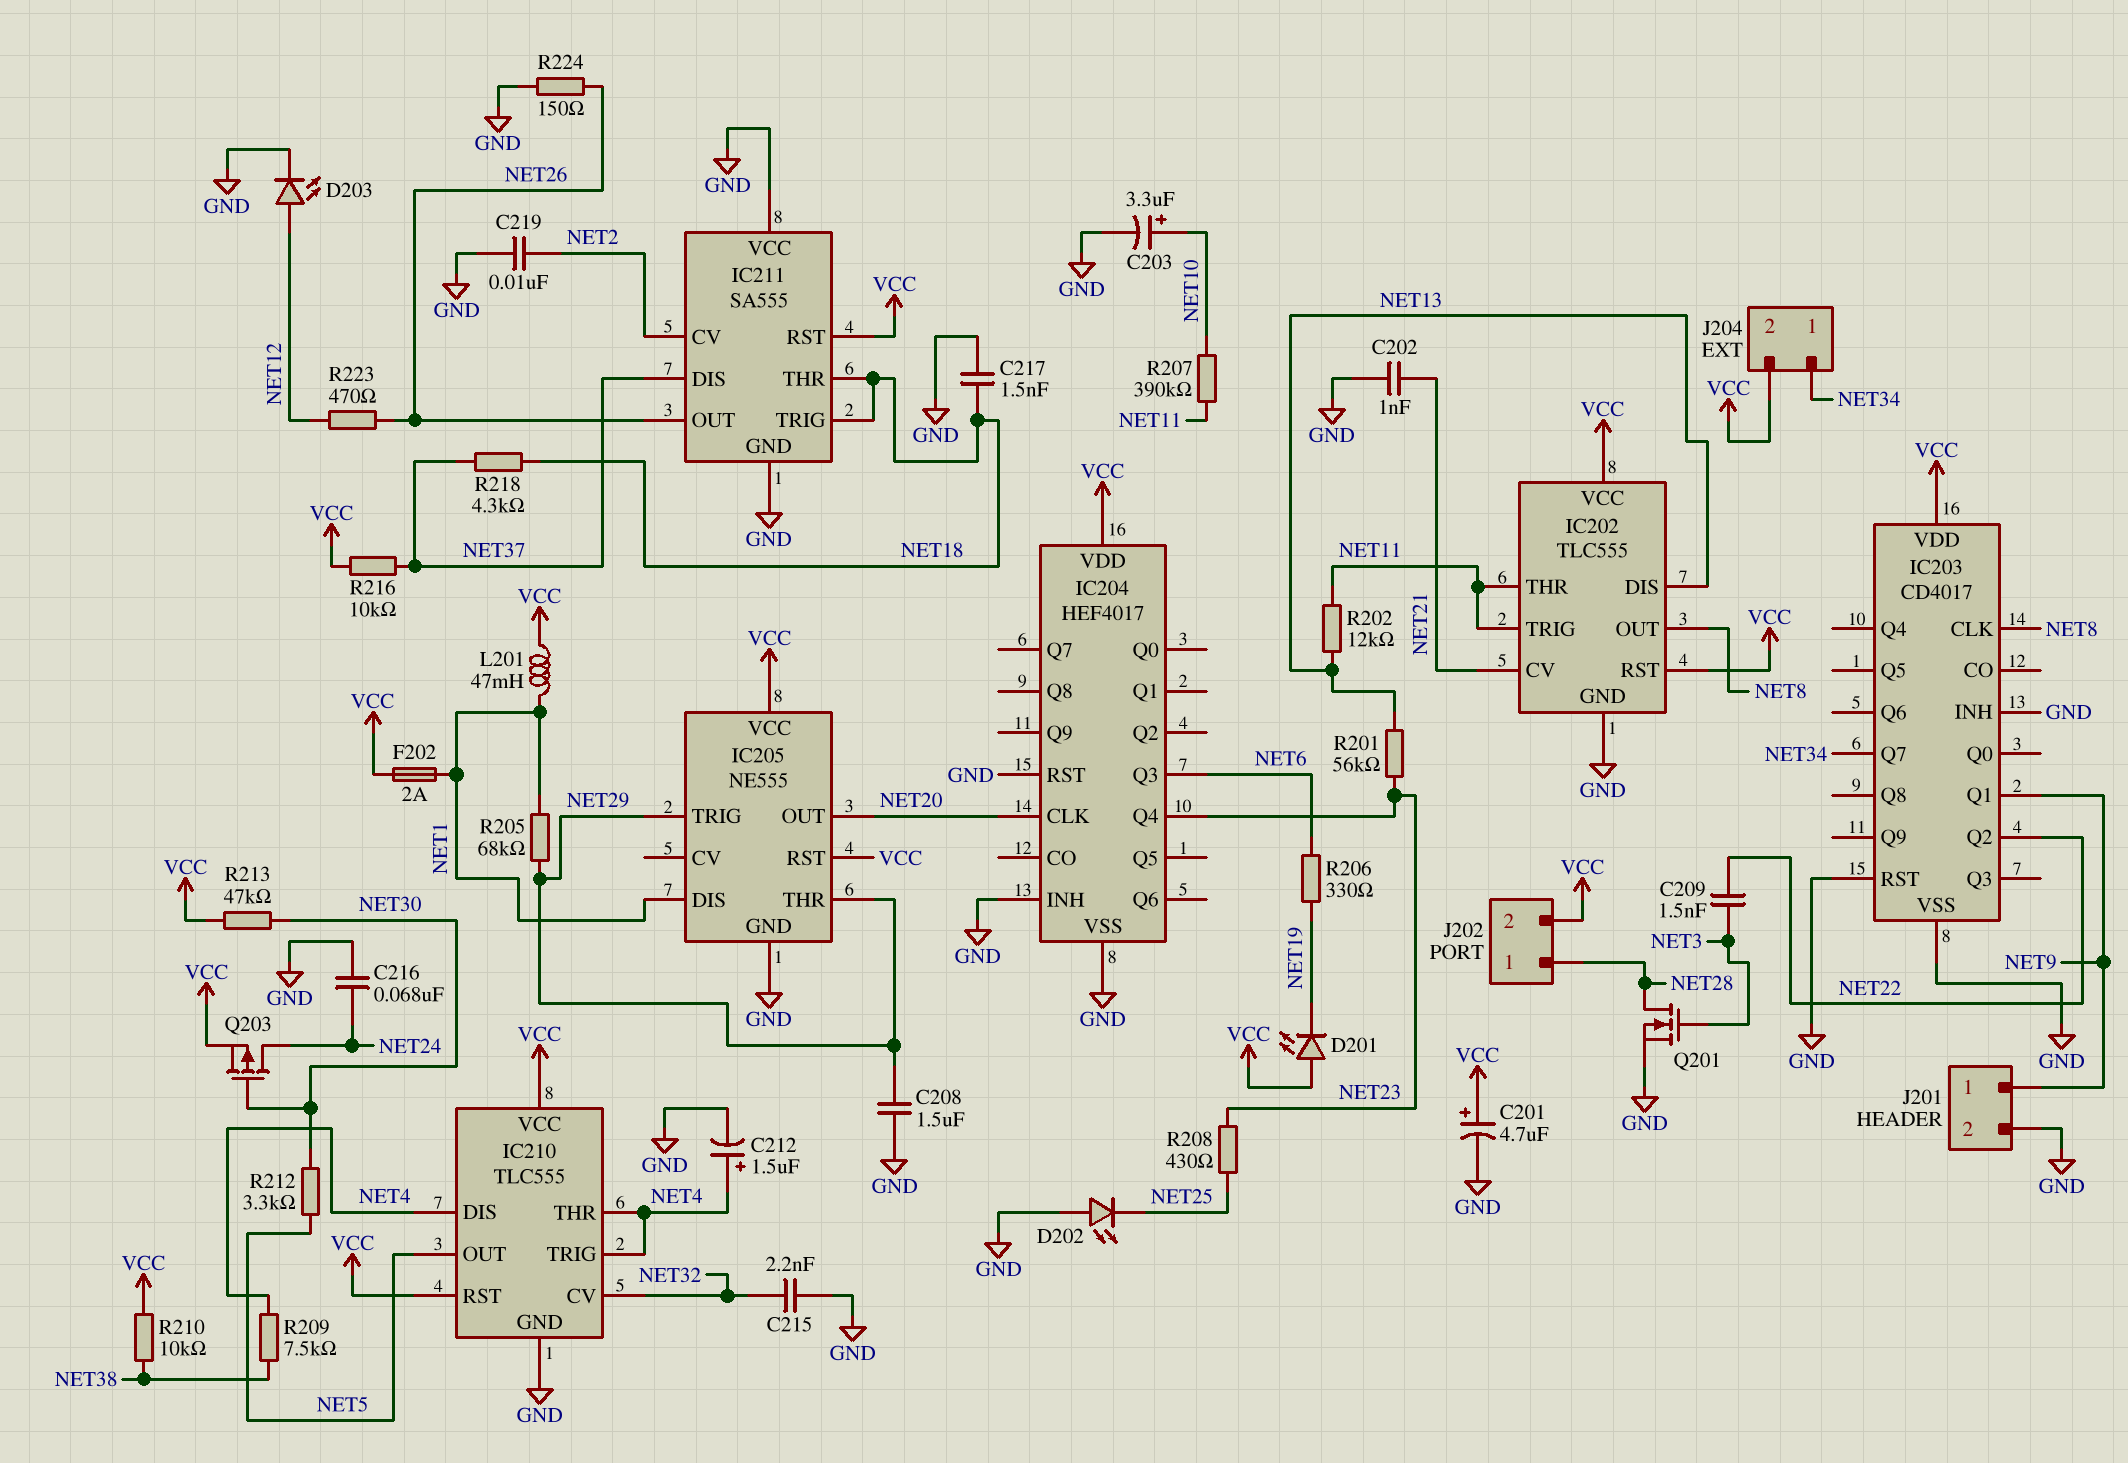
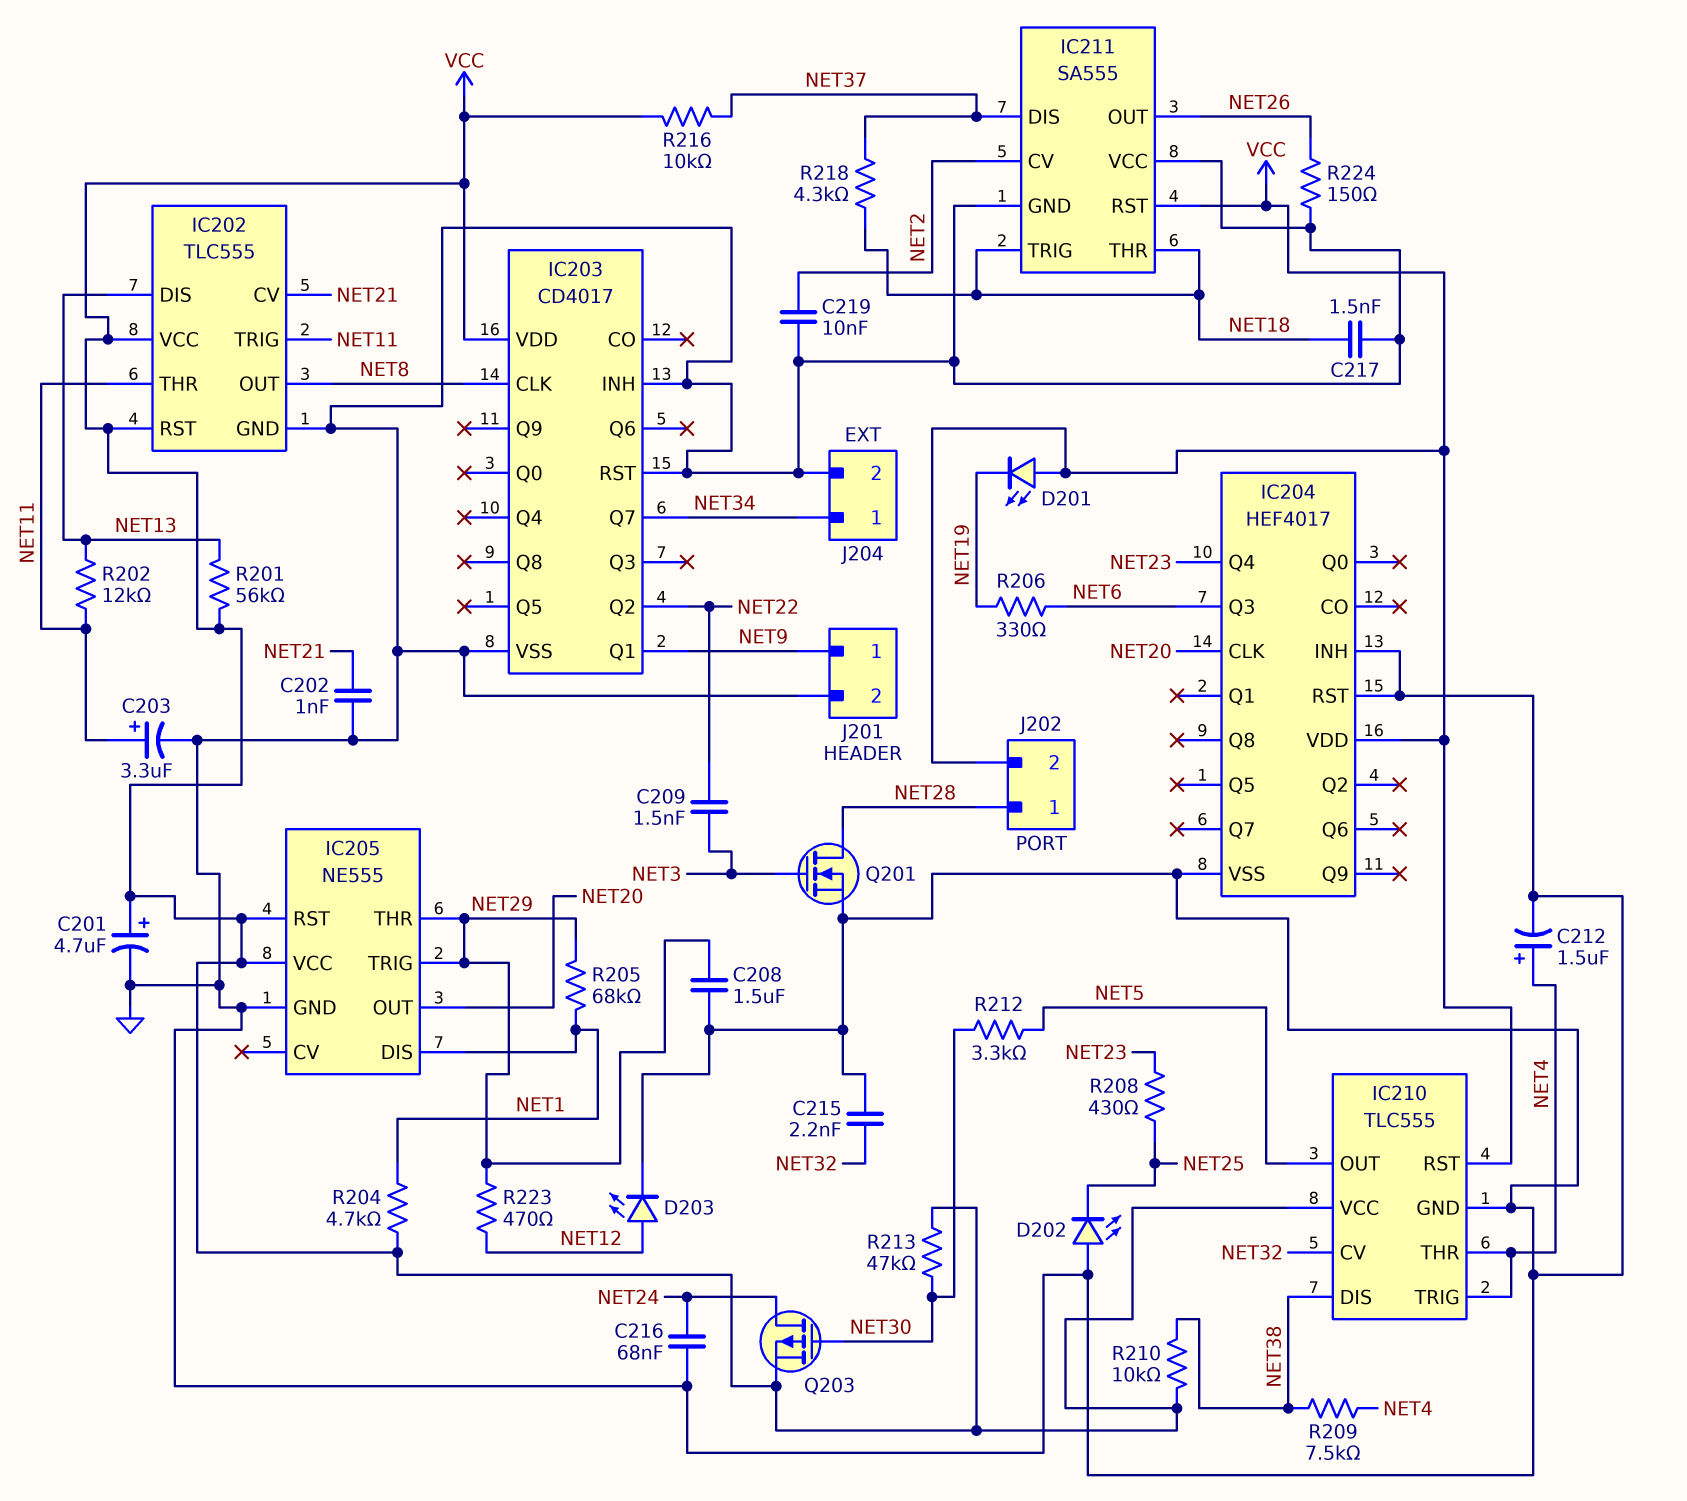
C203: 3.3uF (plus NET10, minus GND) -> 3.3uF (plus NET11, minus GND)
F202: 2A (NET1, VCC) -> none
IC210 pin DIS: NET4 -> NET38
J204 pin 2: VCC -> GND
L201: 47mH (NET1, VCC) -> none
R201: 56k (NET13, NET23) -> 56k (NET13, VCC)
R204: none -> 4.7k (NET1, VCC)
R207: 390k (NET10, NET11) -> none
R223: 470 (NET12, NET26) -> 470 (NET12, NET29)

